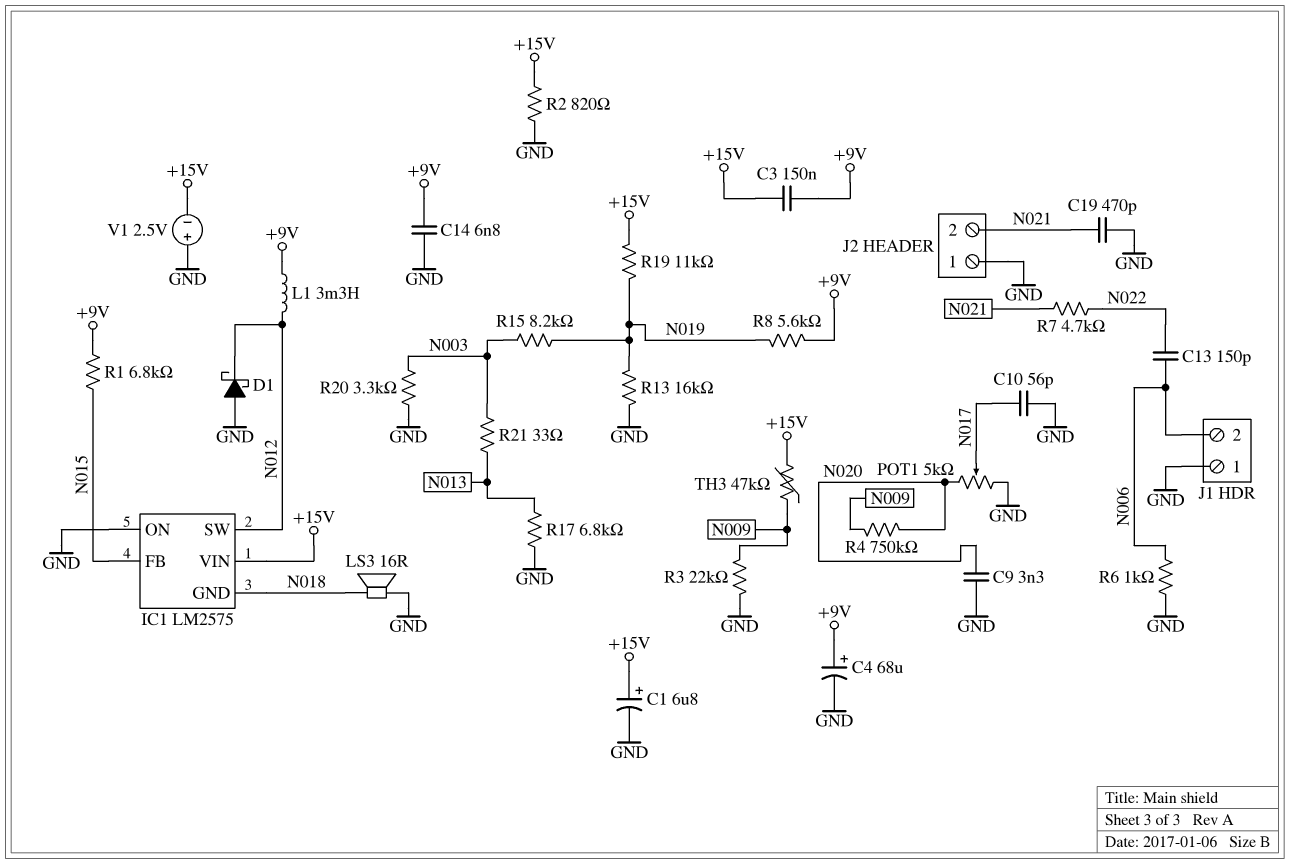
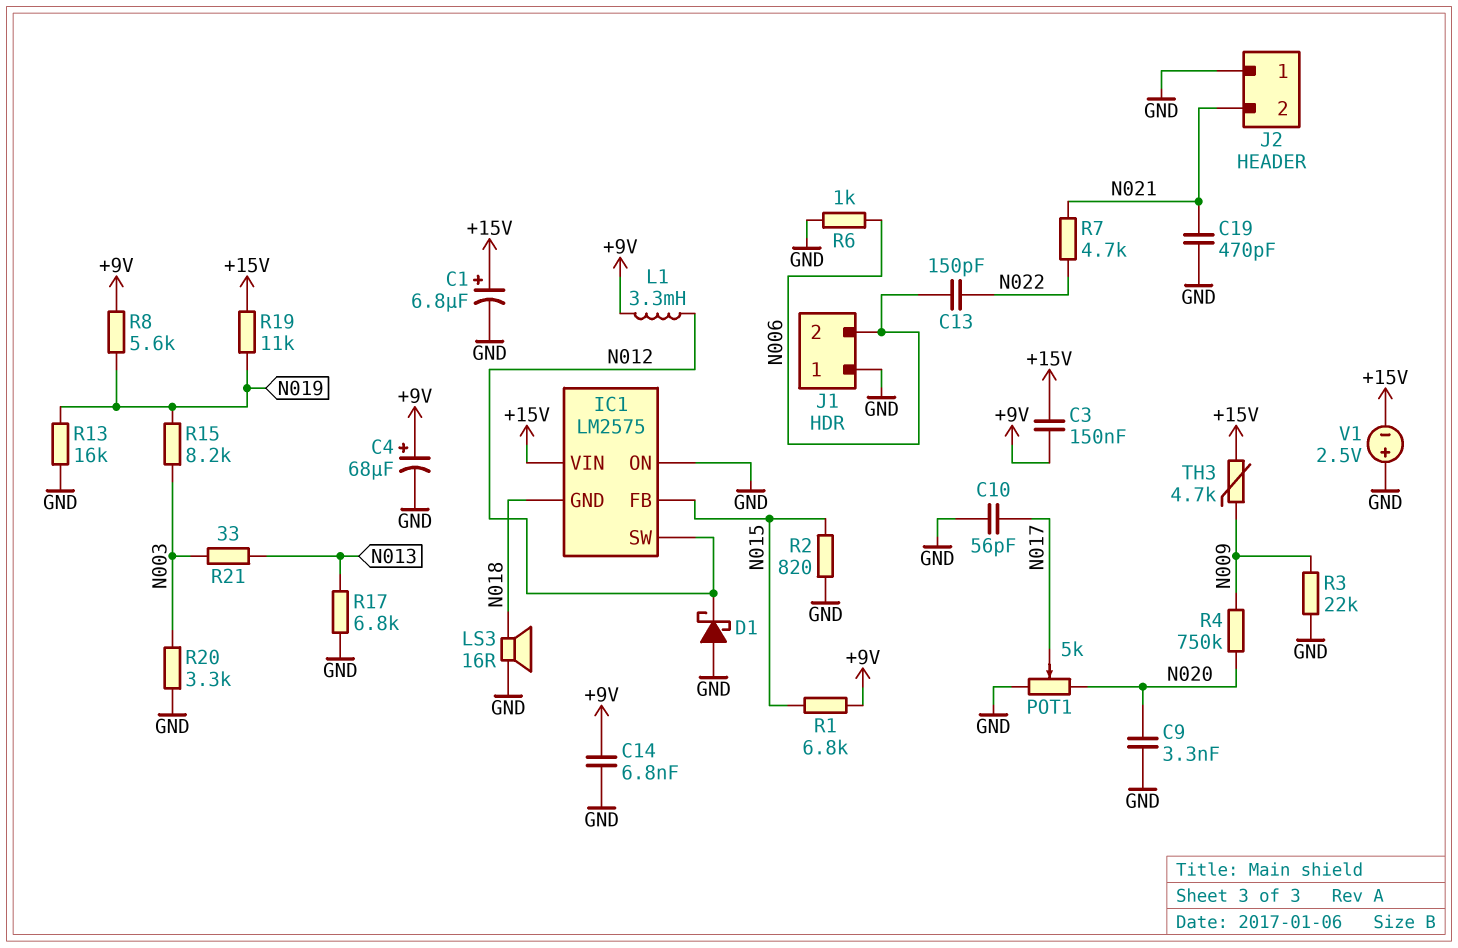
R2: 820 (+15V, GND) -> 820 (GND, N015)
TH3: 47k (+15V, N009) -> 4.7k (+15V, N009)

